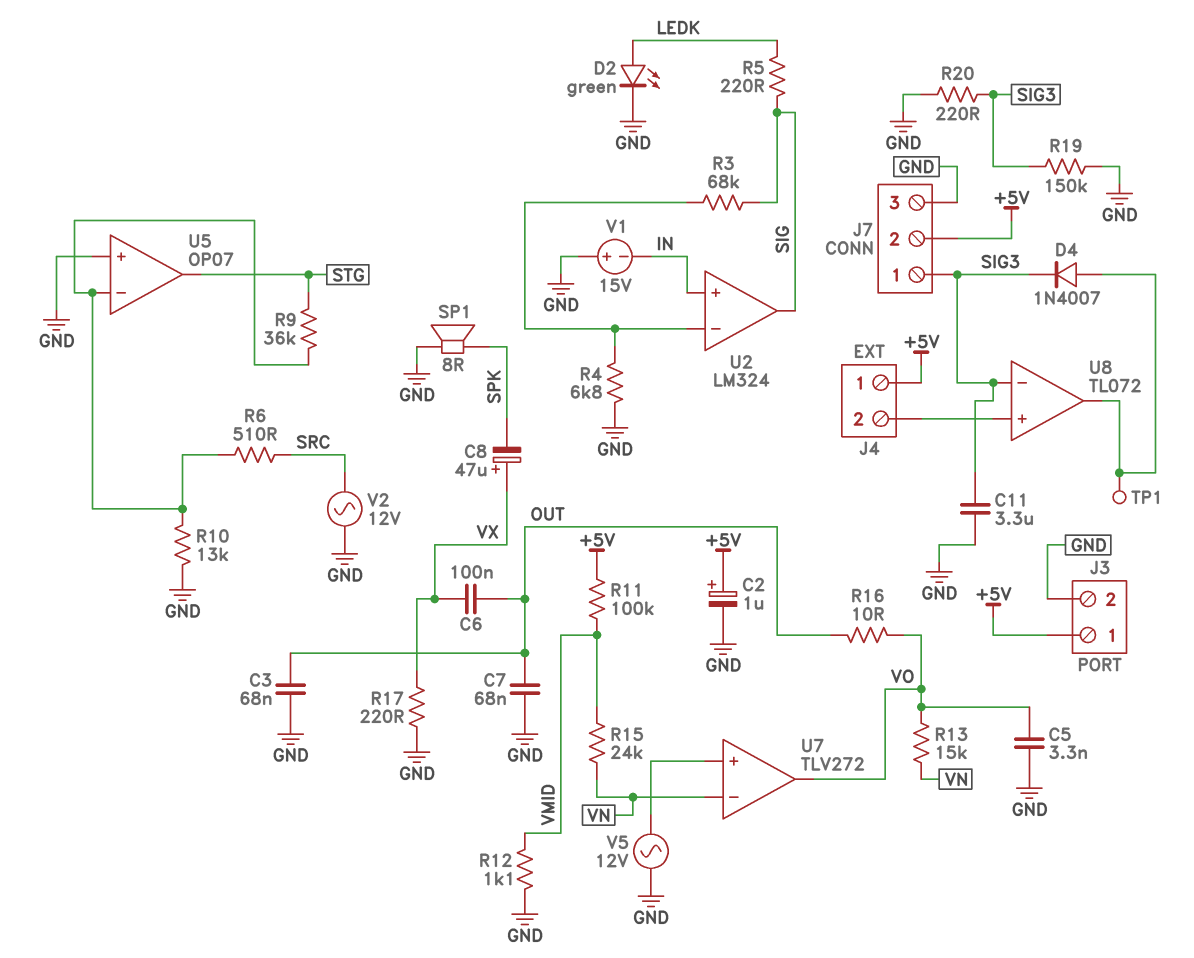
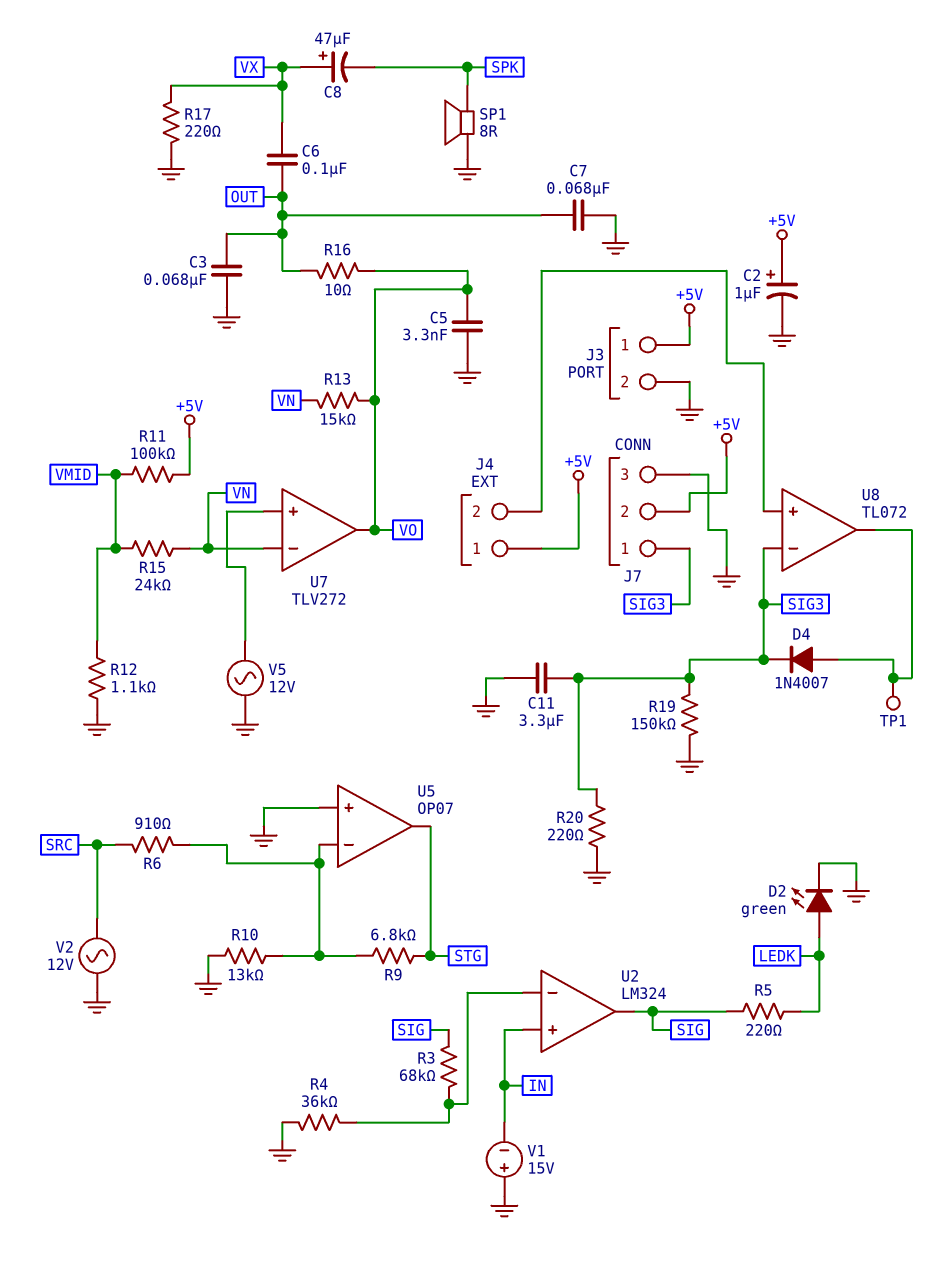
R4: 6.8k (GND, U2/in-) -> 36k (GND, U2/in-)
R6: 510 (SRC, U5/in-) -> 910 (SRC, U5/in-)
R9: 36k (STG, U5/in-) -> 6.8k (STG, U5/in-)

